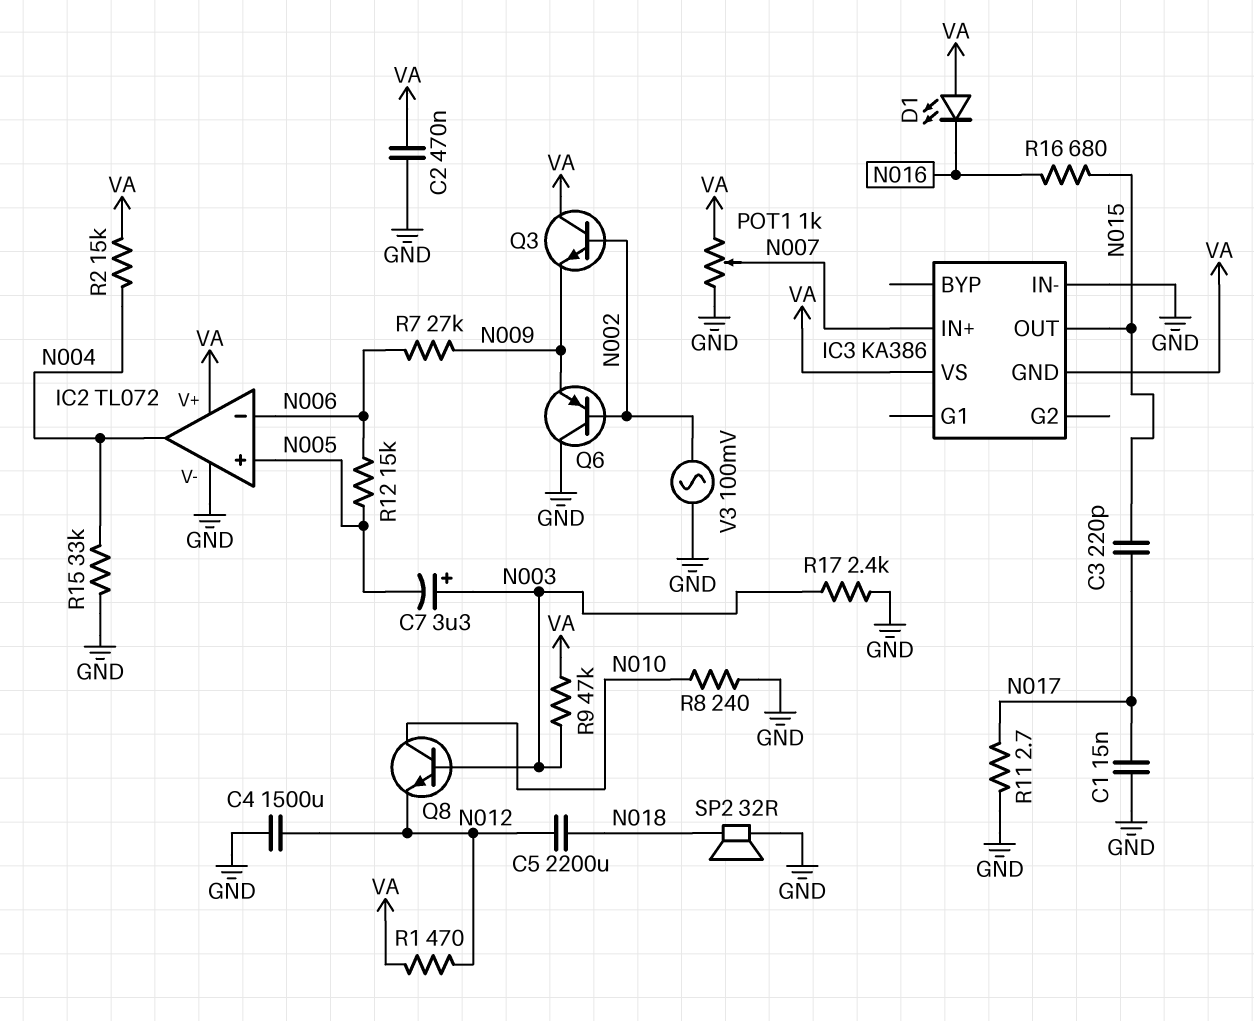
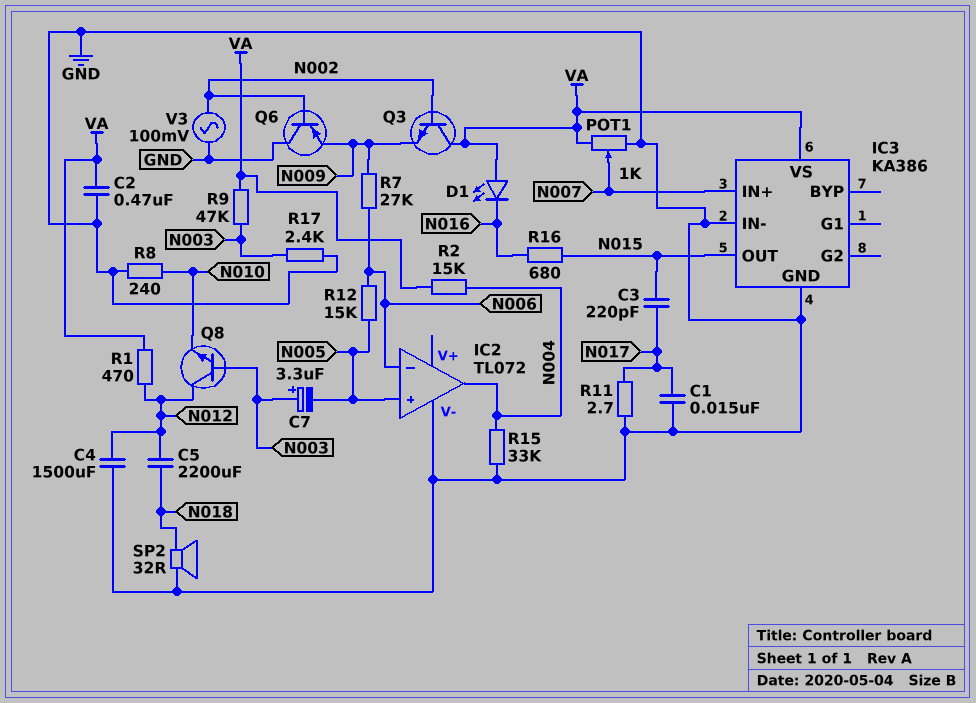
IC2 pin V+: VA -> none
IC3 pin GND: VA -> GND
Q8: NPN (B N003, C N010, E N012) -> NPN (B N003, C N012, E N010)

